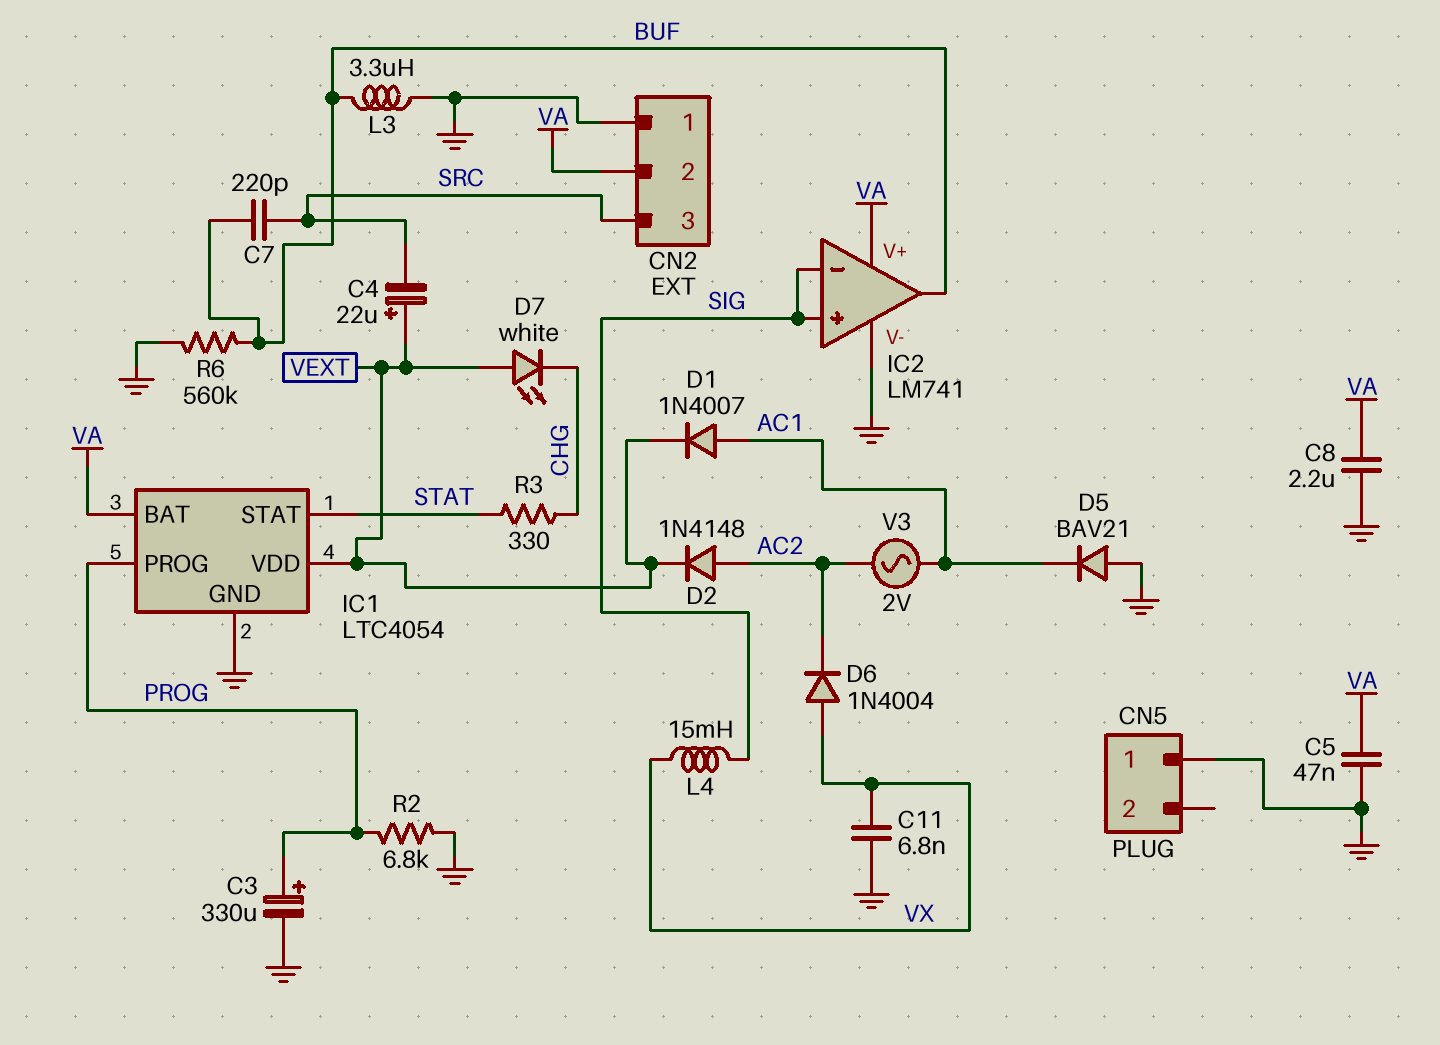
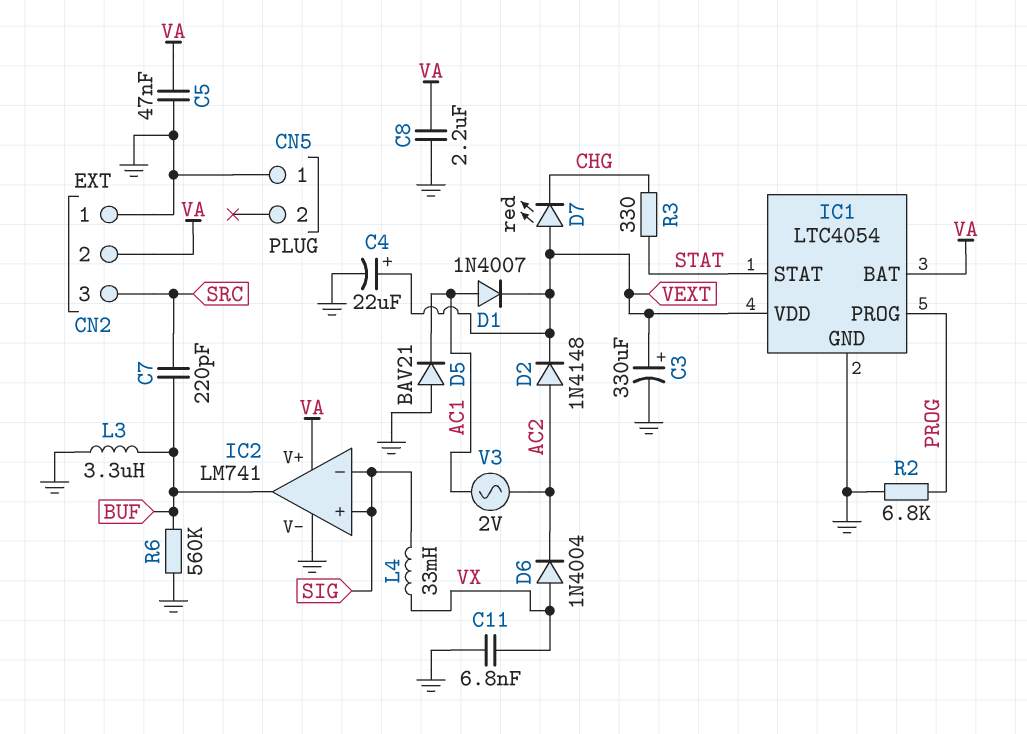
C3: 330uF (plus PROG, minus GND) -> 330uF (plus VEXT, minus GND)
C4: 22uF (plus VEXT, minus SRC) -> 22uF (plus VEXT, minus GND)
D7: LED white (A VEXT, K CHG) -> LED red (A VEXT, K CHG)
L4: 15mH (SIG, VX) -> 33mH (SIG, VX)

